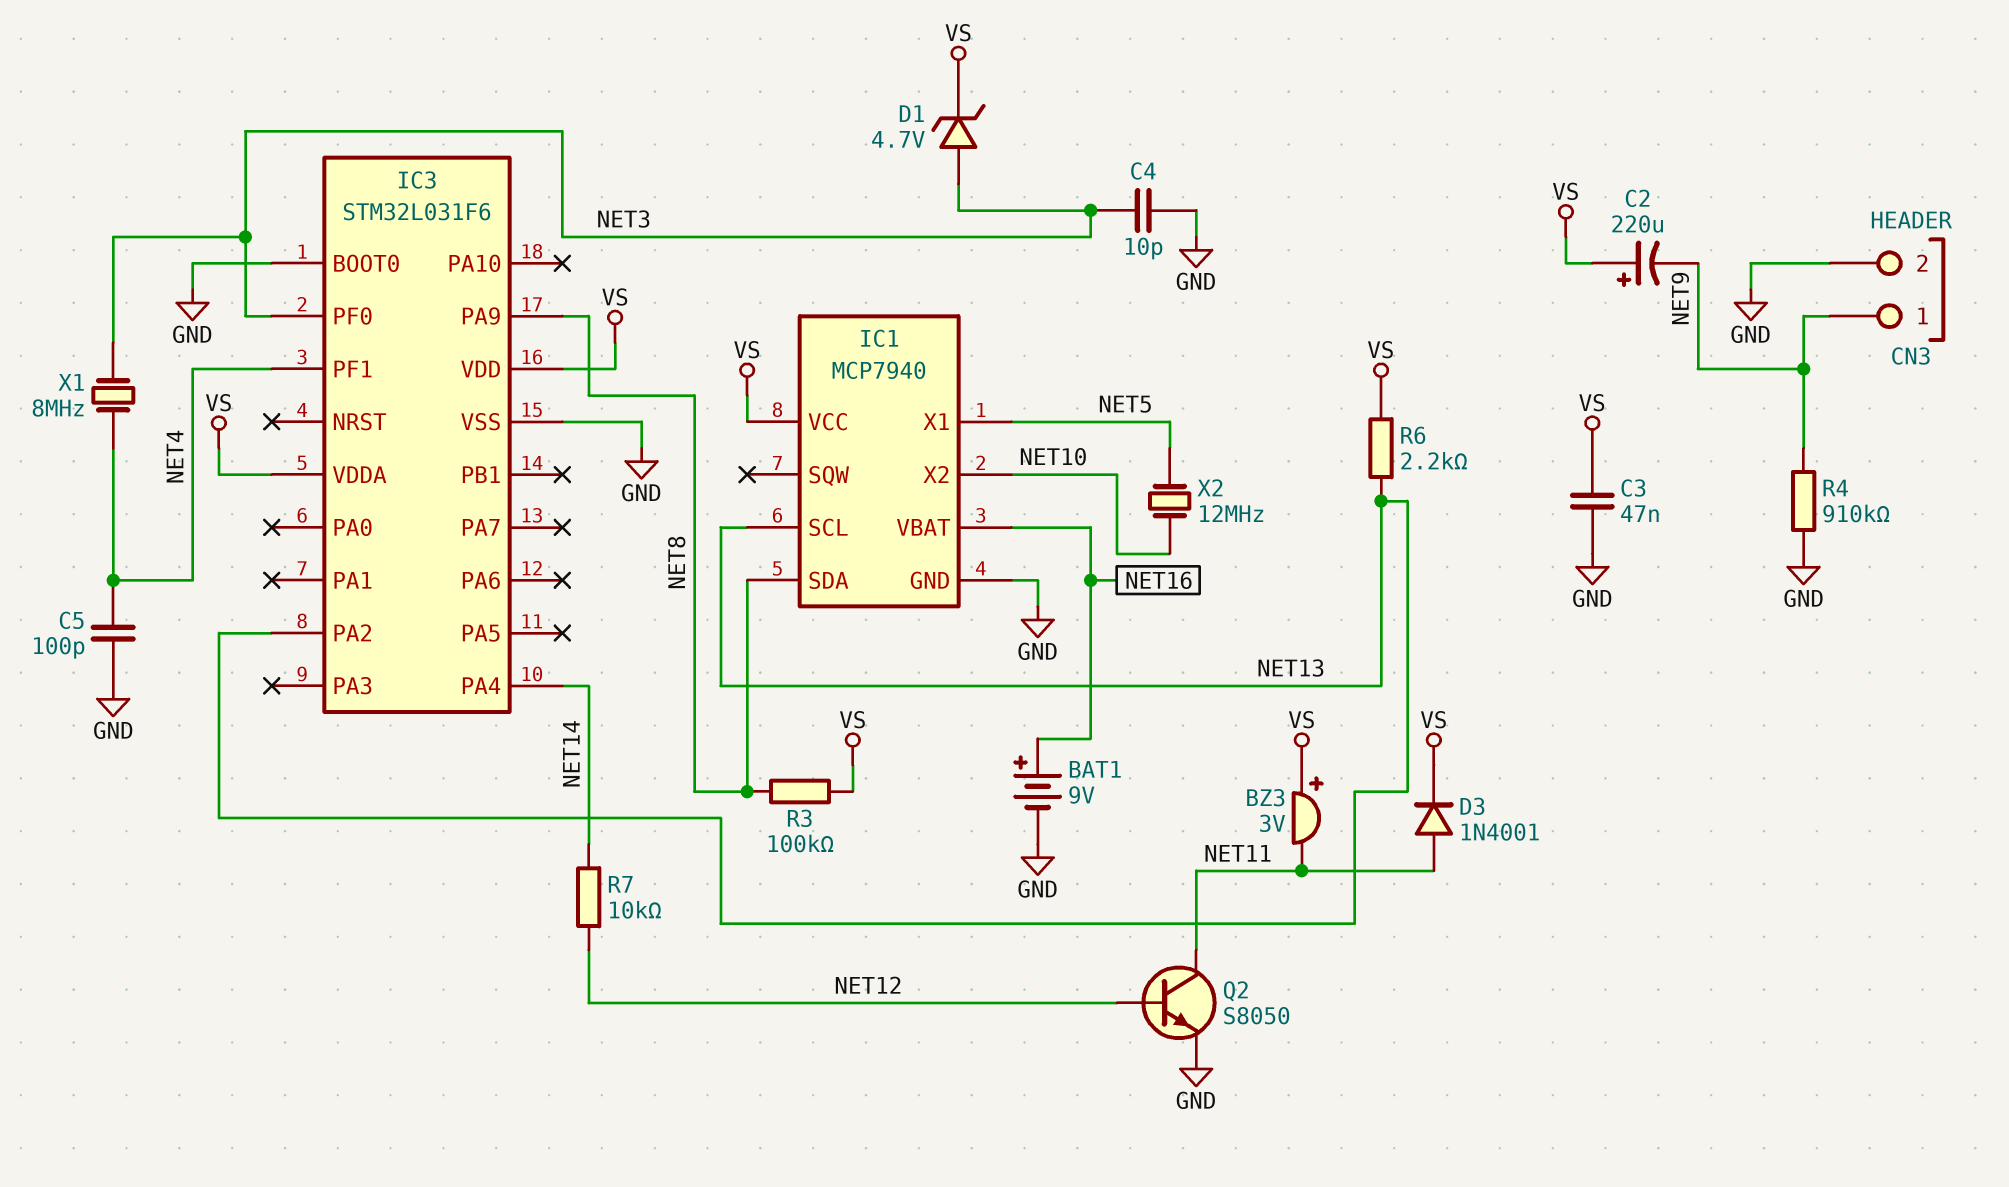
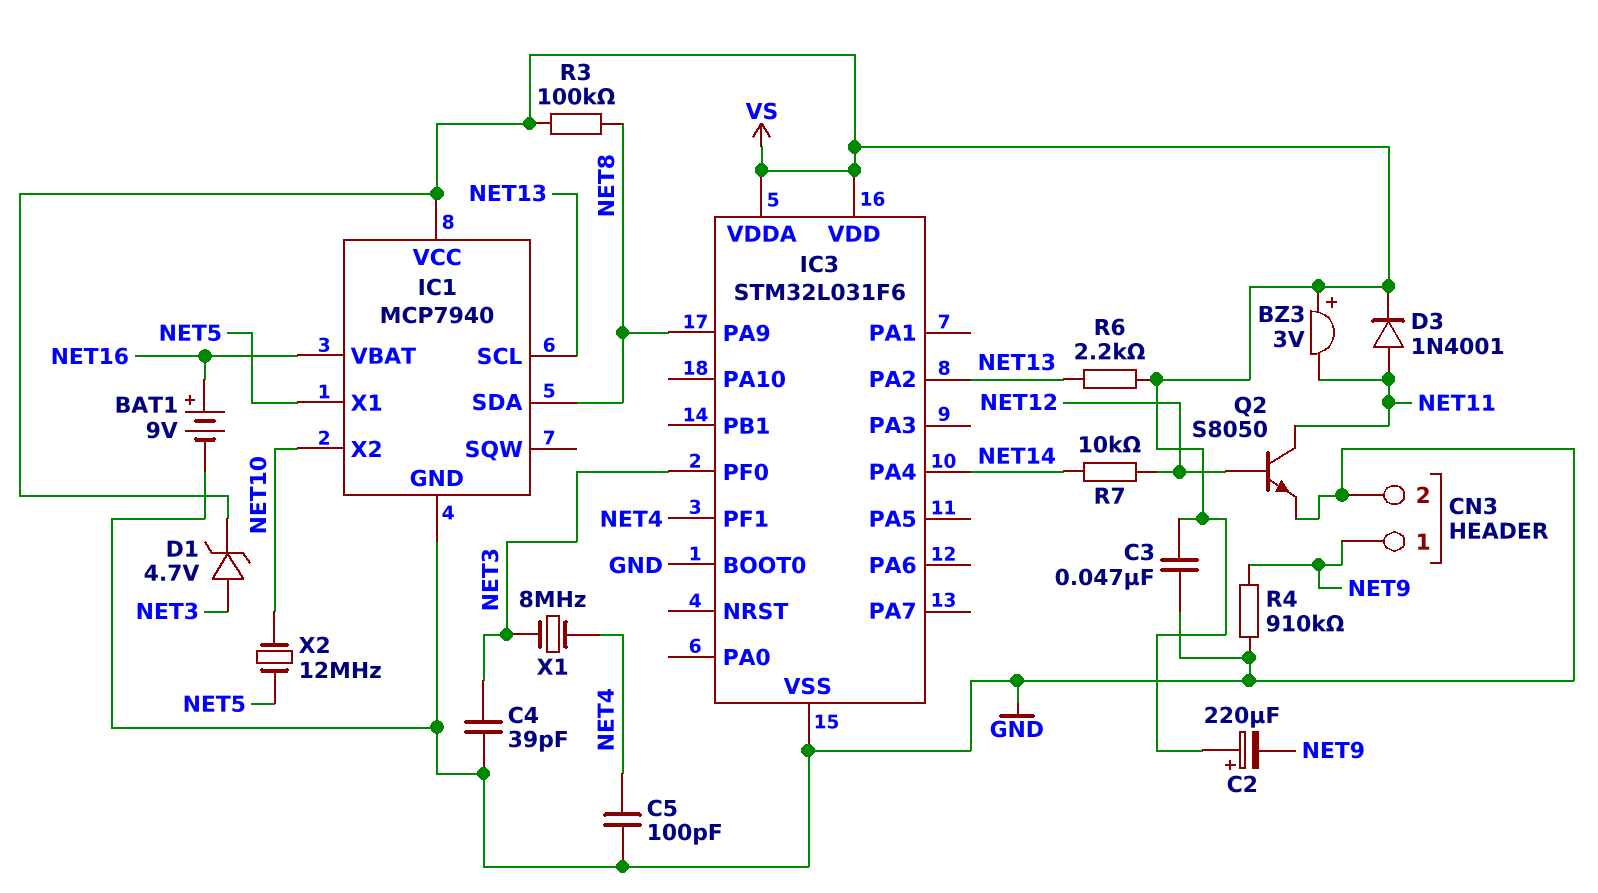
C4: 10pF (GND, NET3) -> 39pF (GND, NET3)

